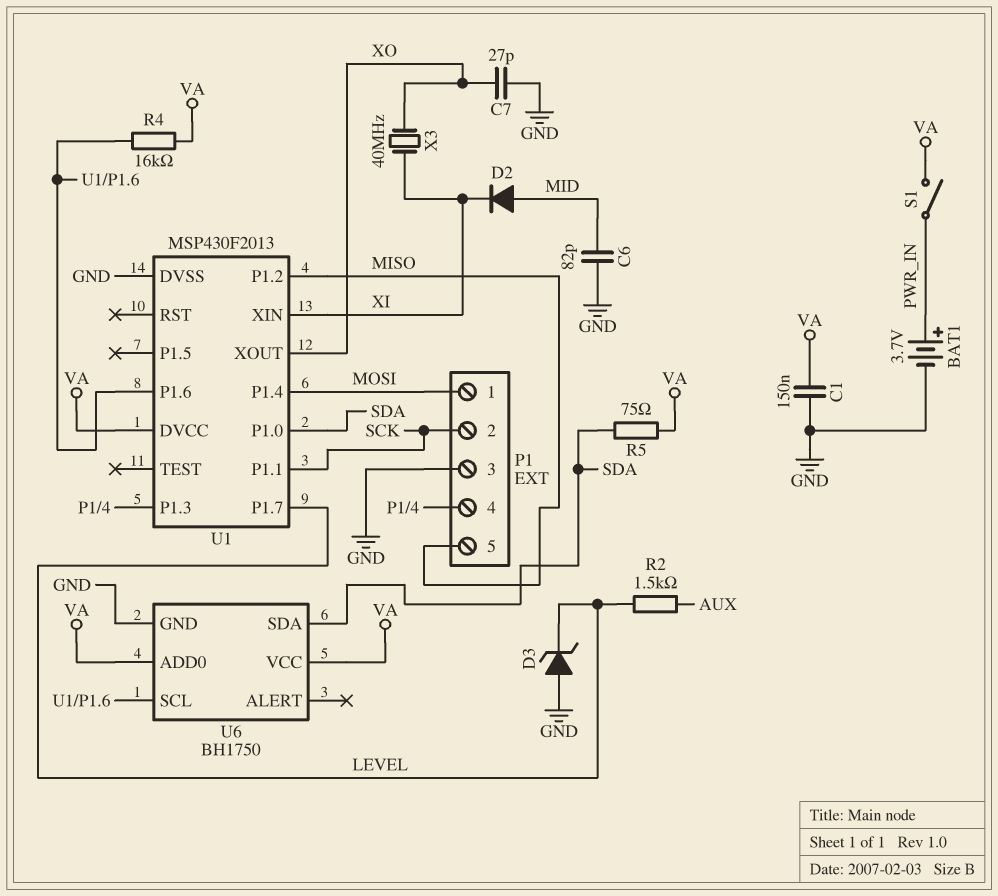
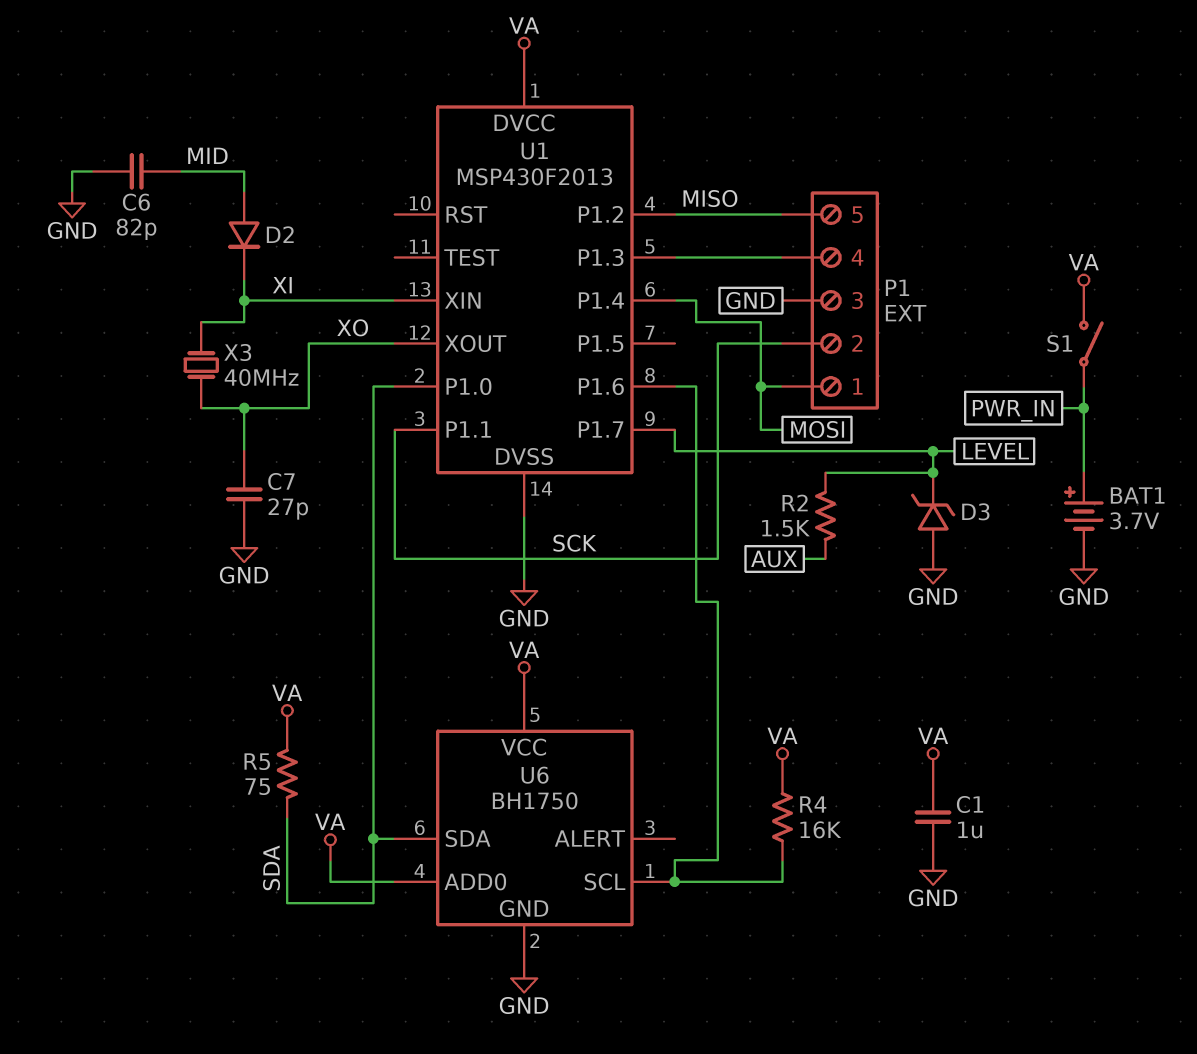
C1: 150nF (GND, VA) -> 1uF (GND, VA)

